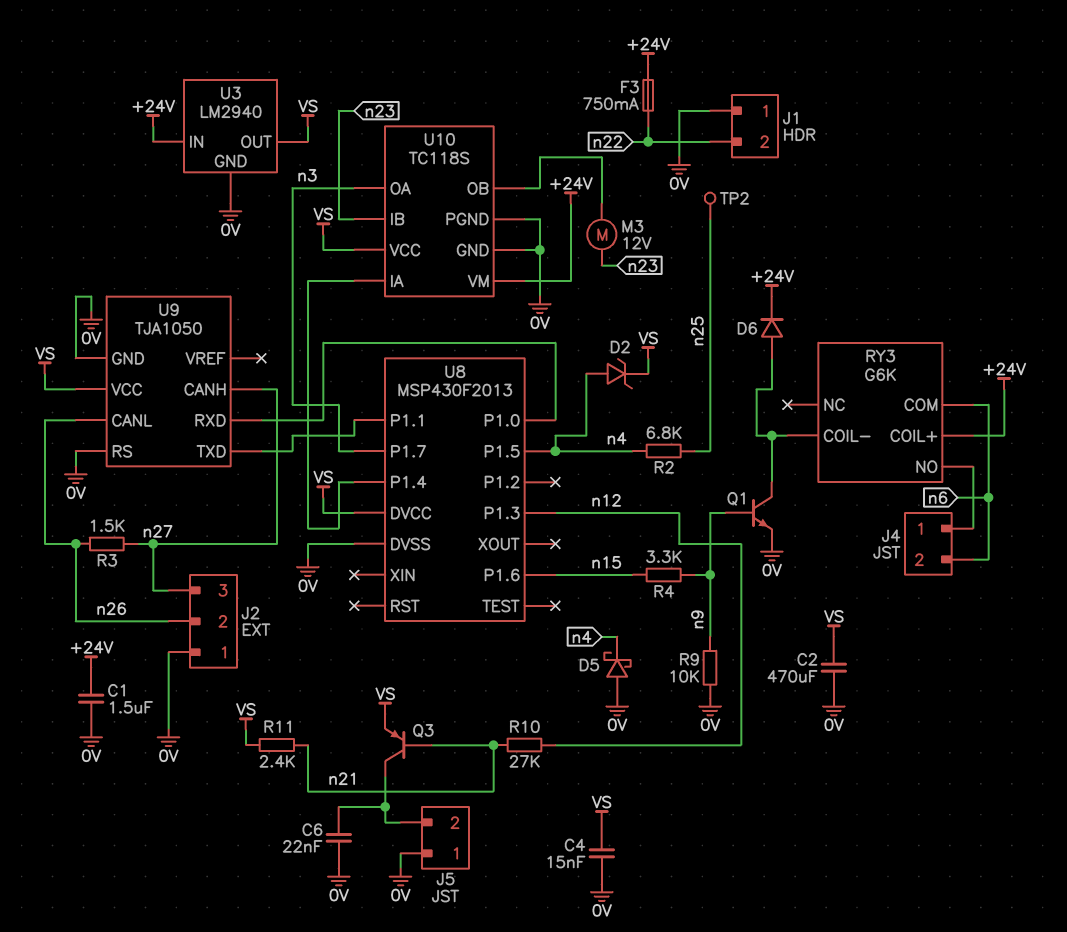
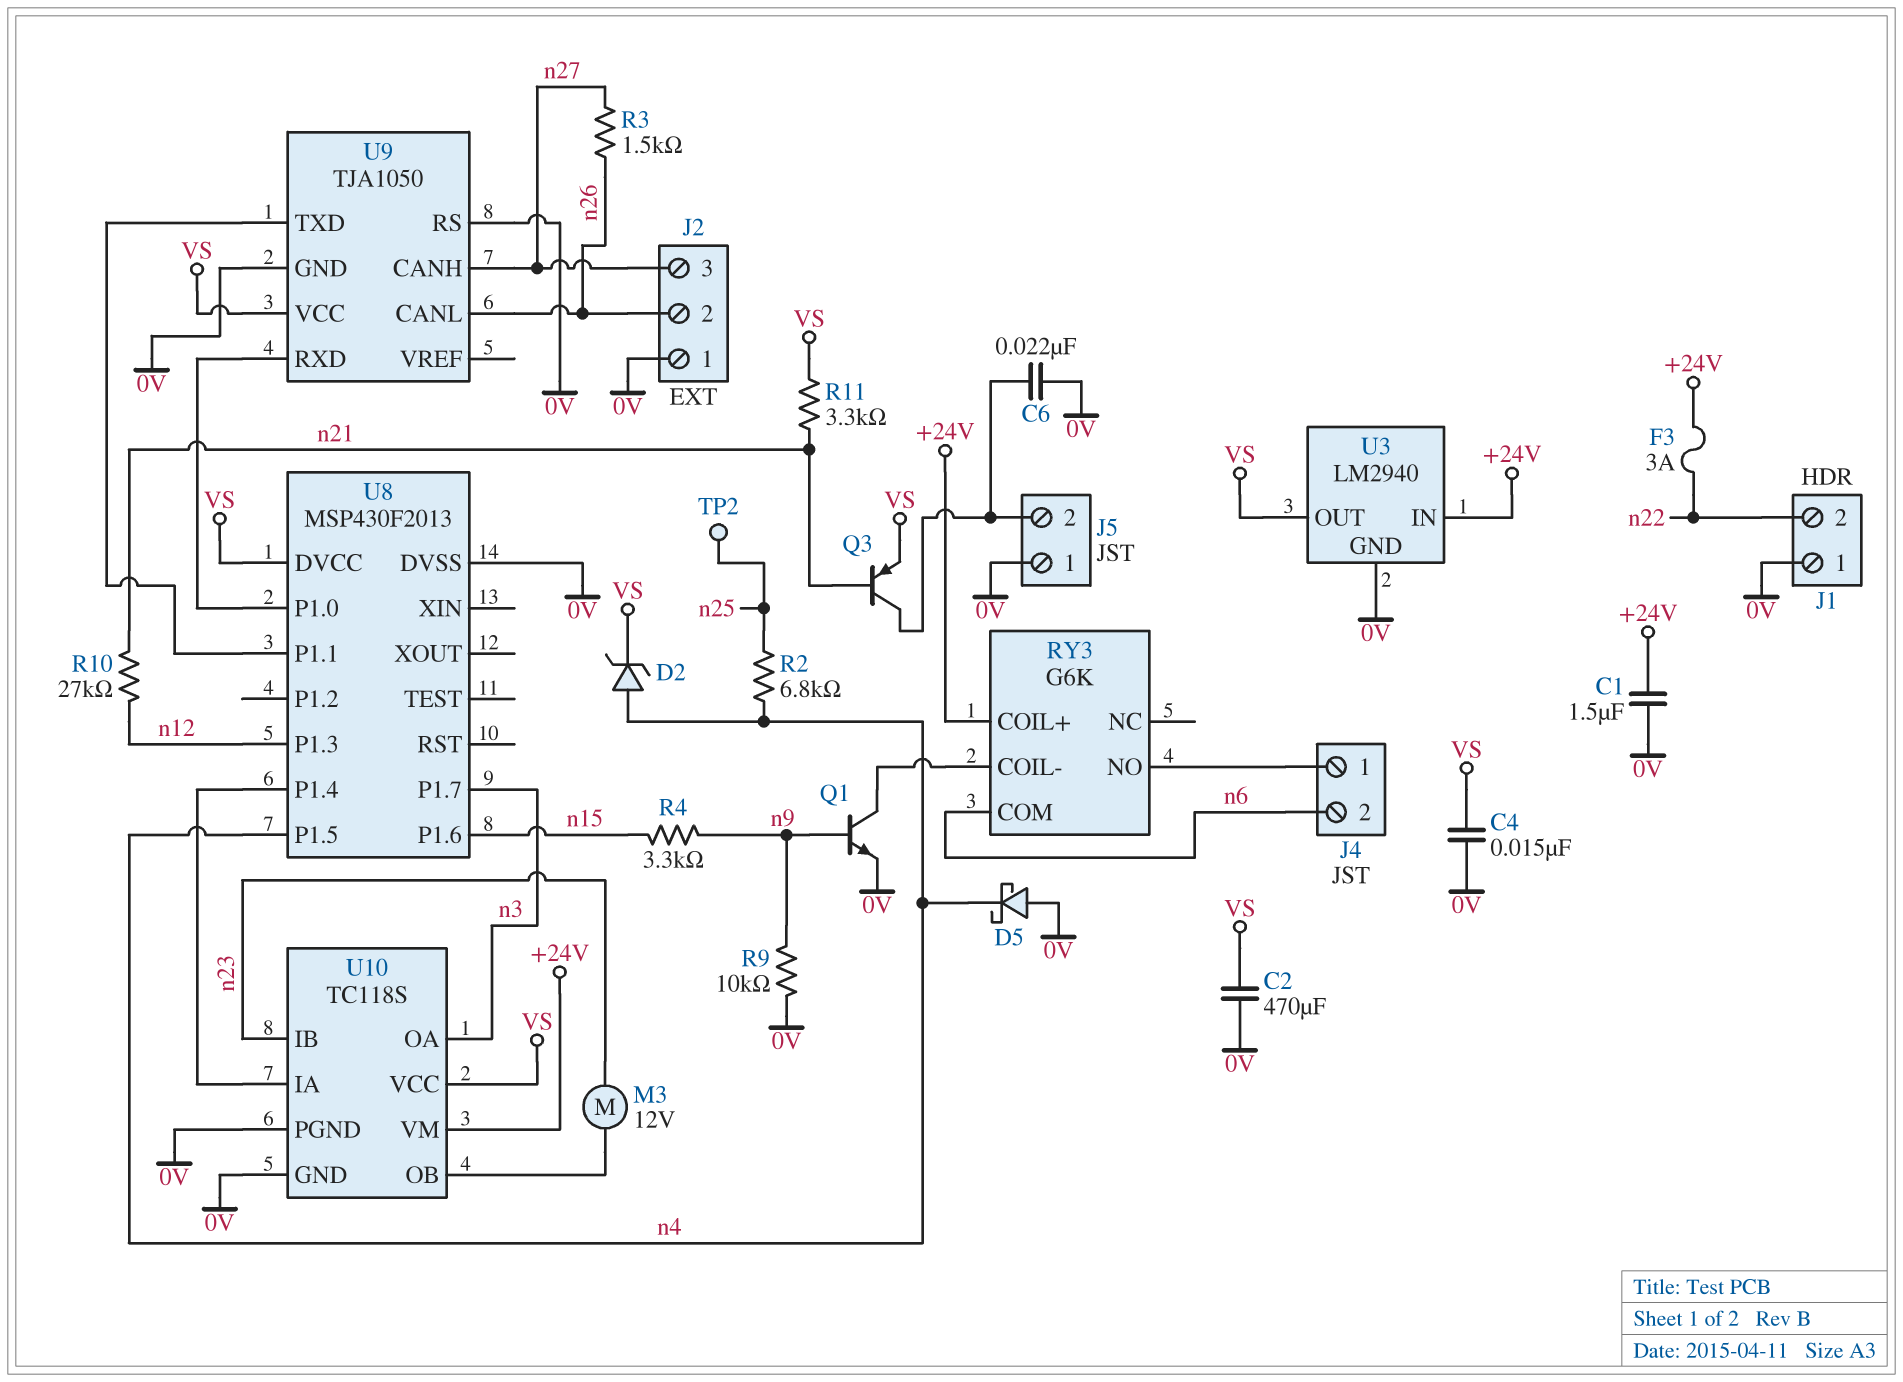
D6: diode (A RY3/COIL-, K +24V) -> none
F3: 750mA (+24V, n22) -> 3A (+24V, n22)
R11: 2.4k (VS, n21) -> 3.3k (VS, n21)

